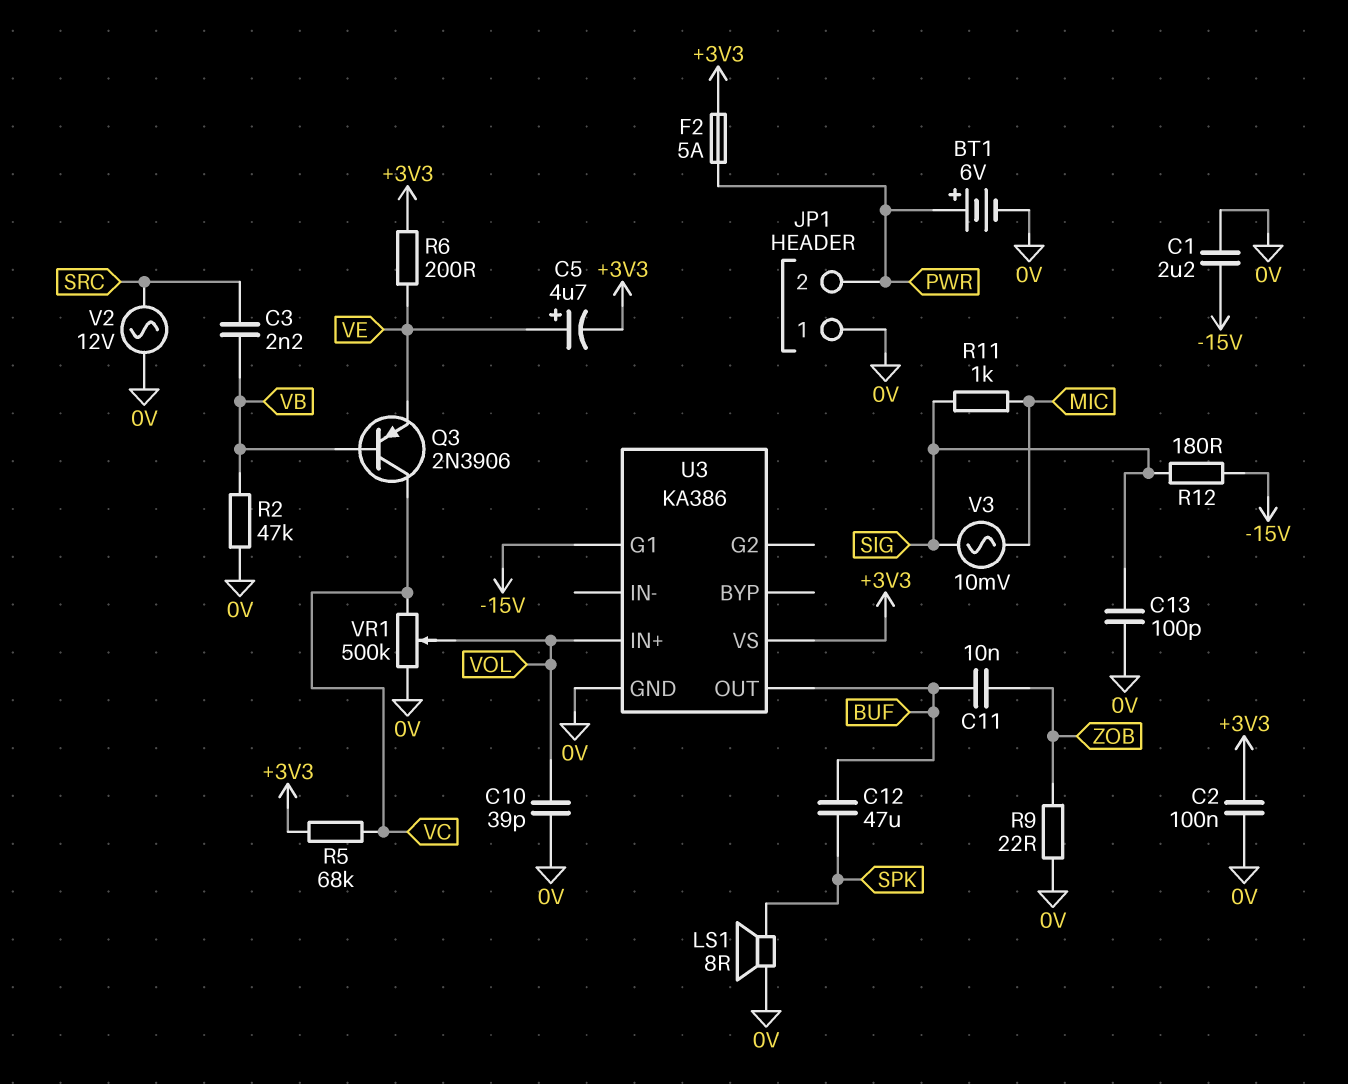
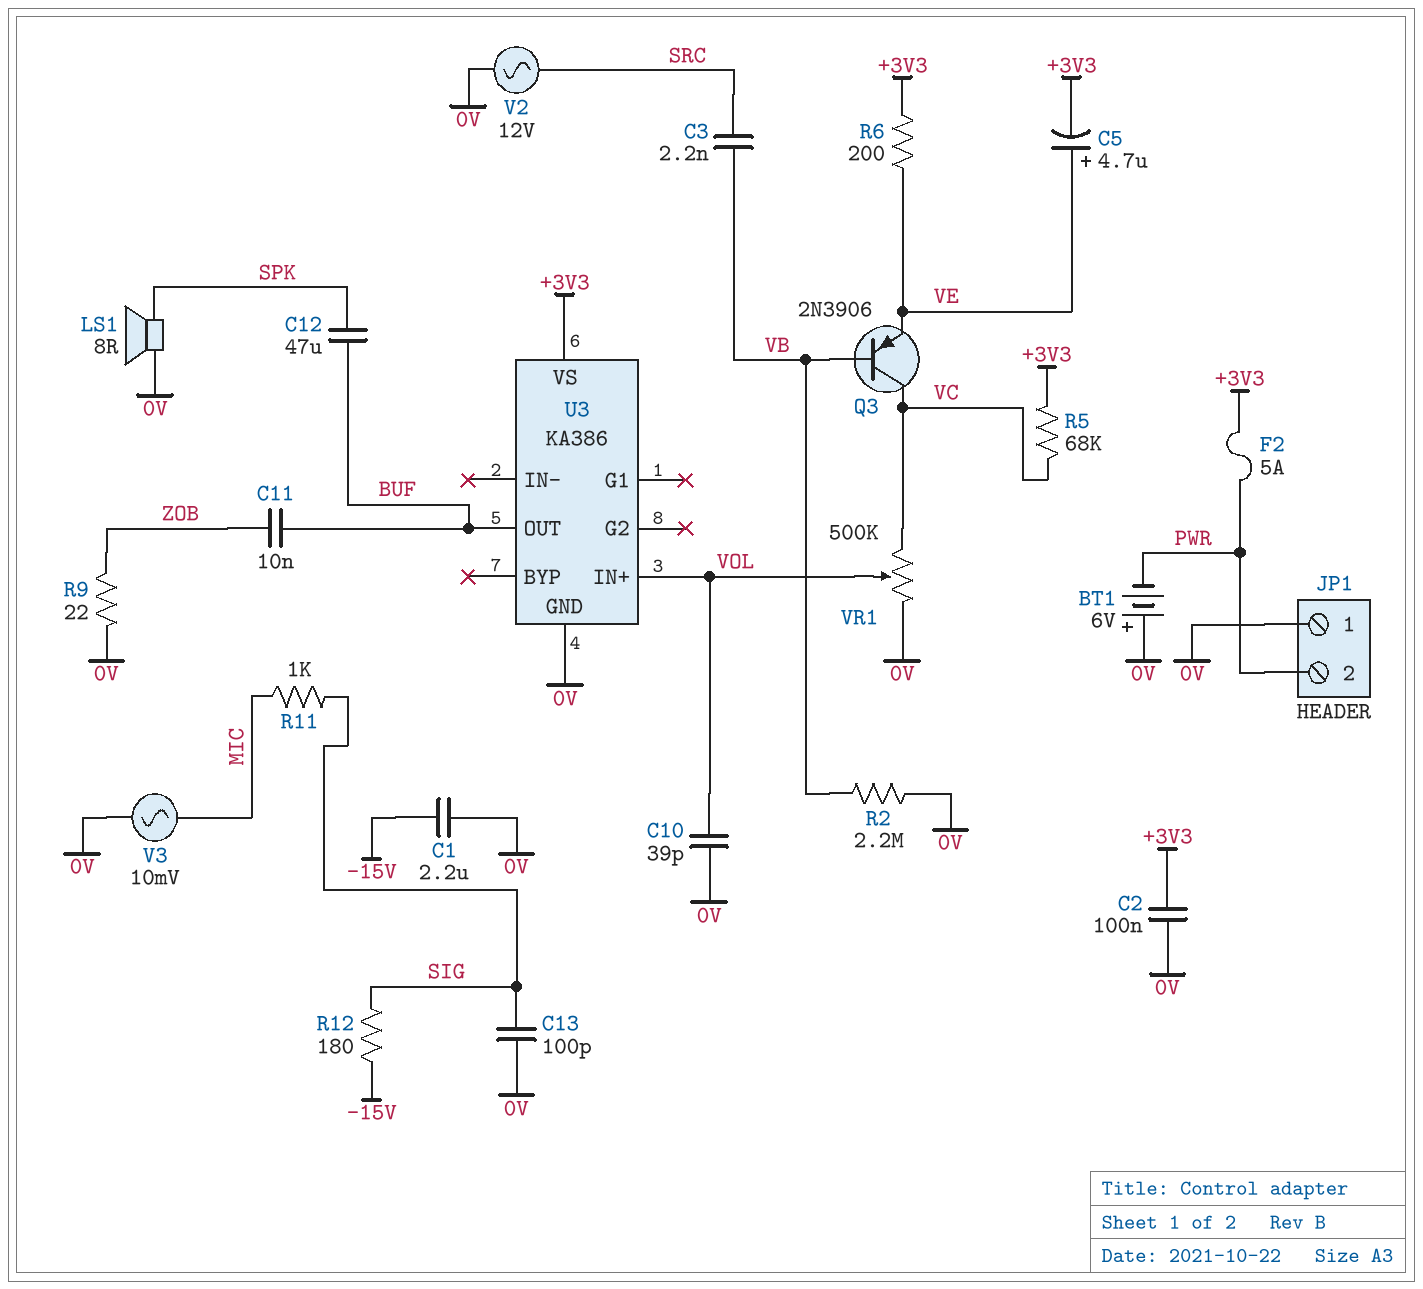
BT1: 6V (plus PWR, minus 0V) -> 6V (plus 0V, minus PWR)
R2: 47k (0V, VB) -> 2.2M (0V, VB)
U3 pin G1: -15V -> none
V3: AC 10mV (MIC, SIG) -> AC 10mV (0V, MIC)

